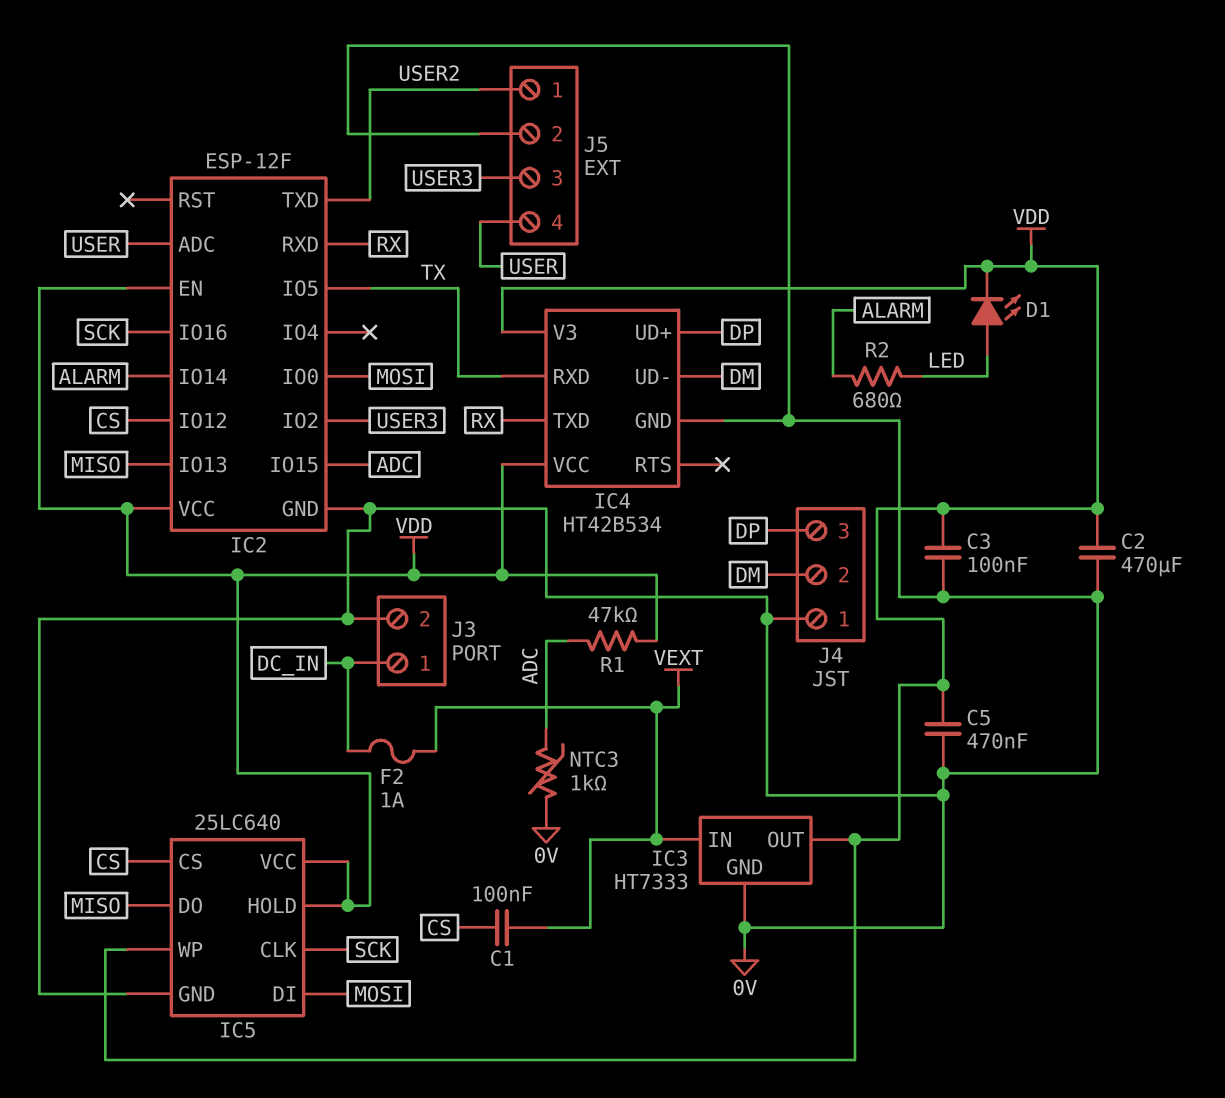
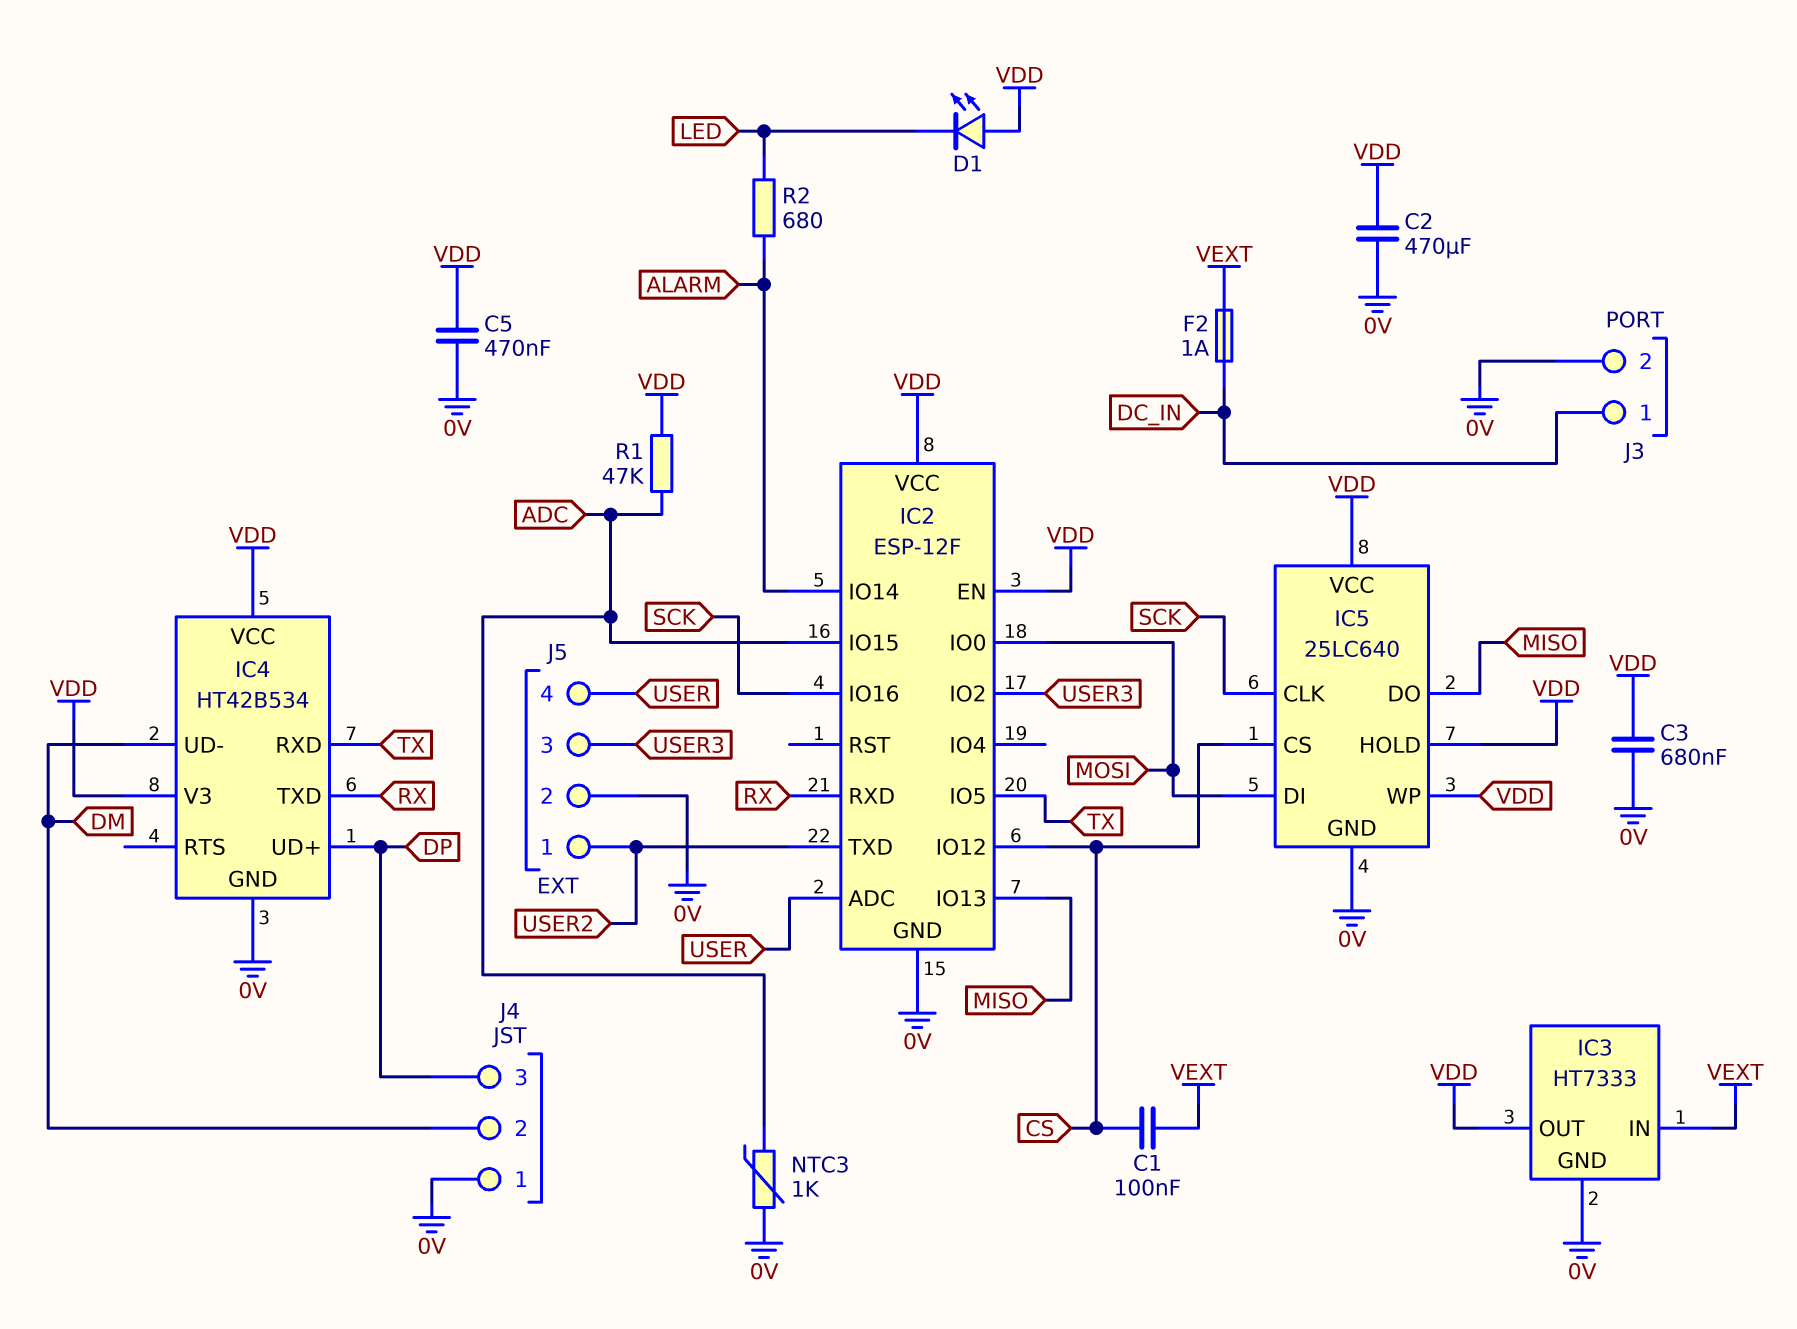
C3: 100nF (0V, VDD) -> 680nF (0V, VDD)
D1: LED (A LED, K VDD) -> LED (A VDD, K LED)

